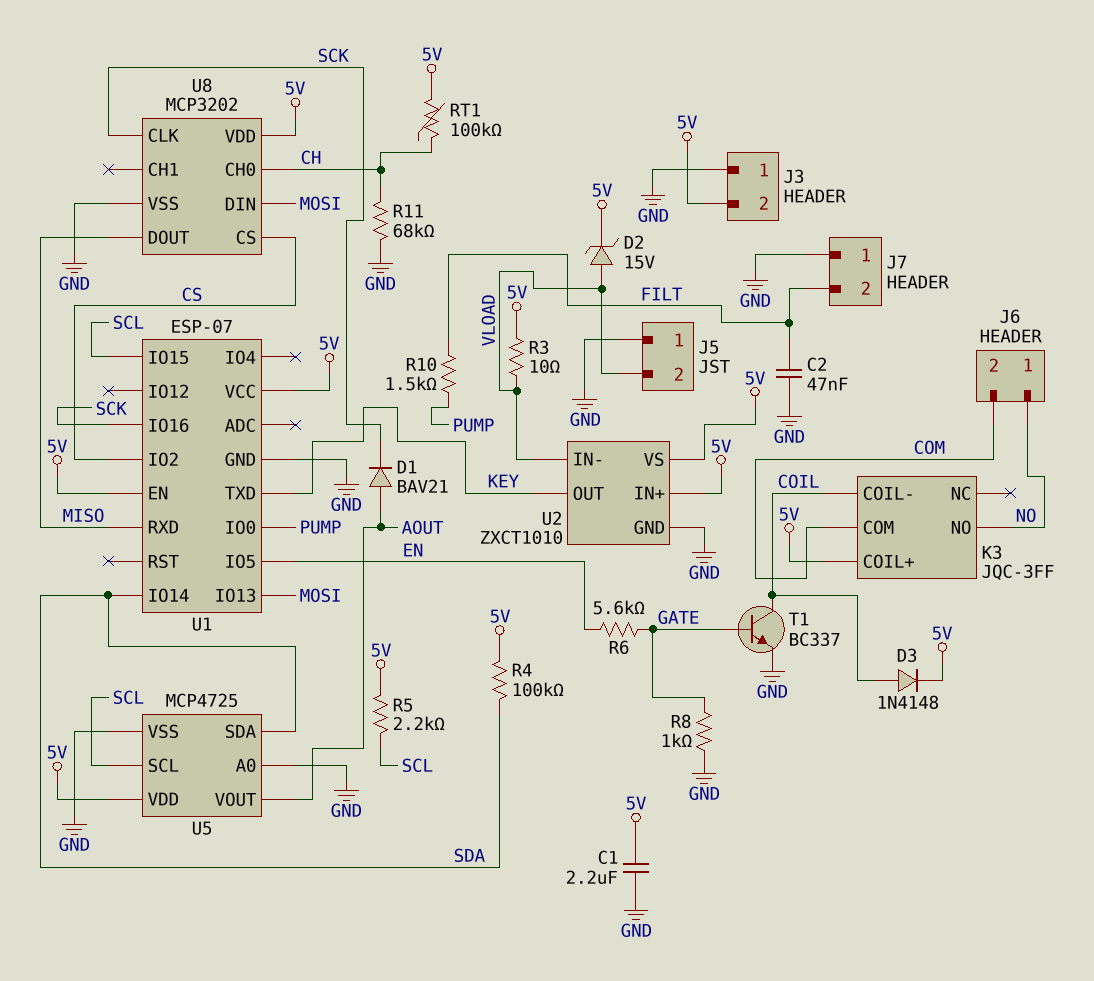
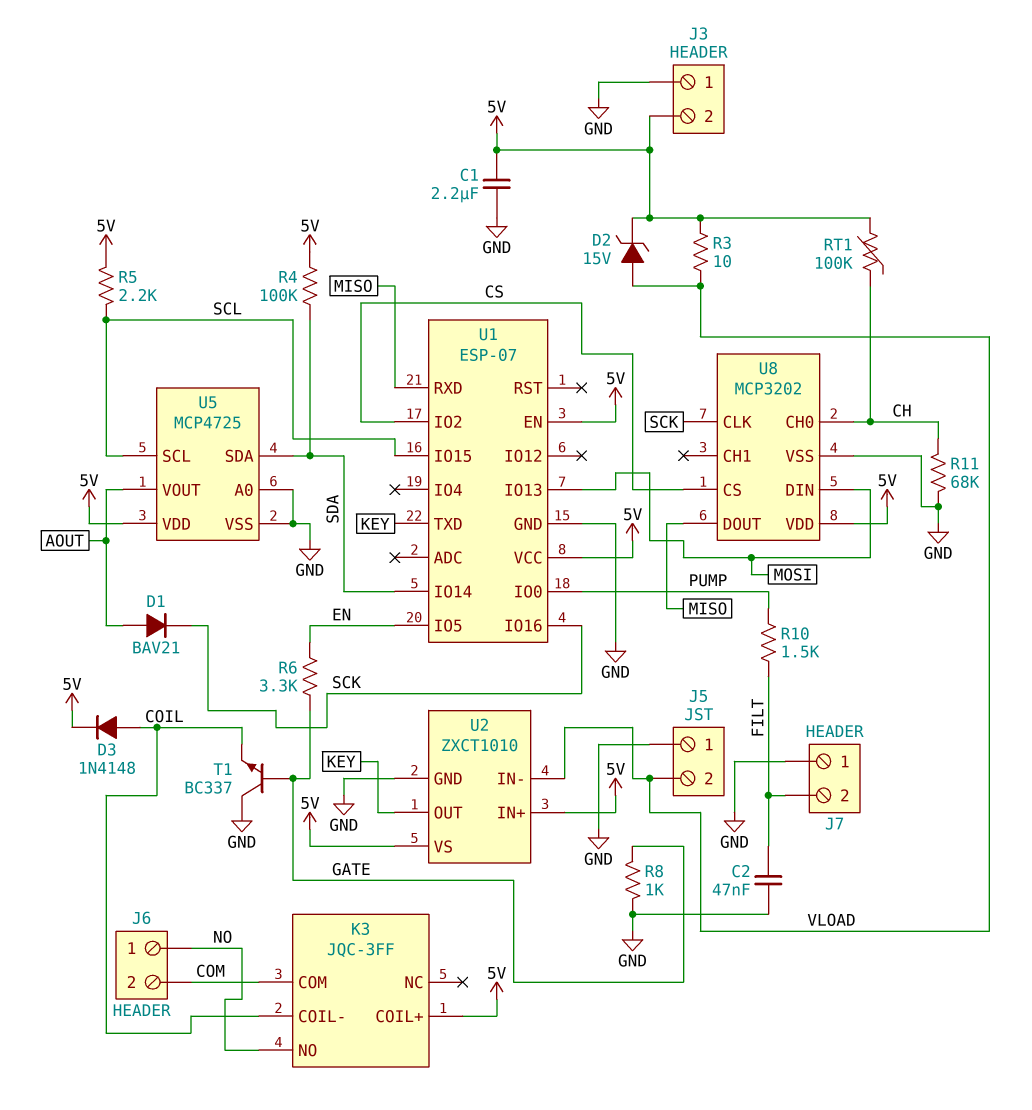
R6: 5.6k (EN, GATE) -> 3.3k (EN, GATE)
T1: NPN BC337 (B GATE, C COIL, E GND) -> NPN BC337 (B GATE, C GND, E COIL)

